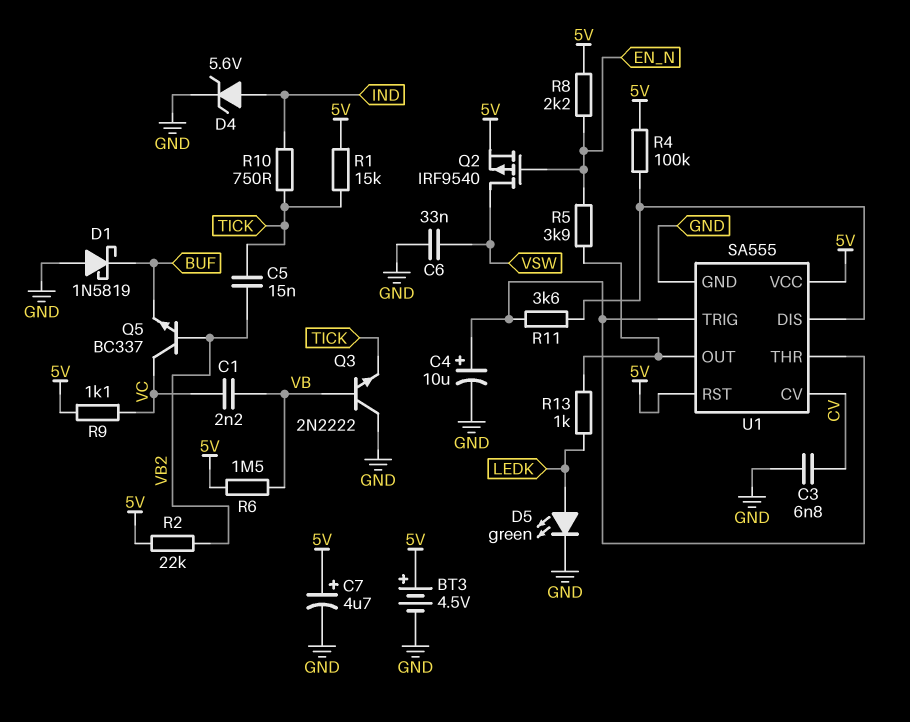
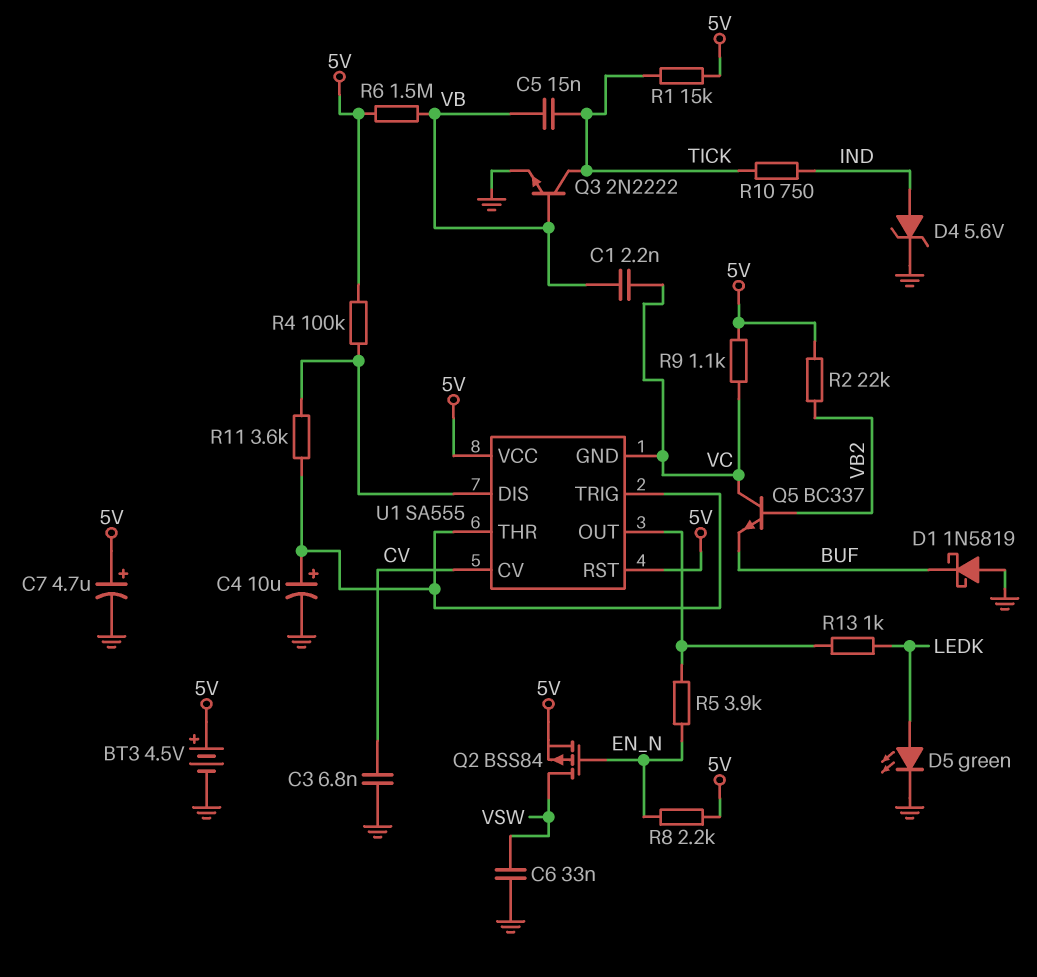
C5: 15nF (TICK, VB2) -> 15nF (TICK, VB)
Q2: PMOS IRF9540 (G EN_N, D VSW, S 5V) -> PMOS BSS84 (G EN_N, D VSW, S 5V)
Q3: NPN 2N2222 (B VB, C GND, E TICK) -> NPN 2N2222 (B VB, C TICK, E GND)
U1 pin GND: GND -> VC

